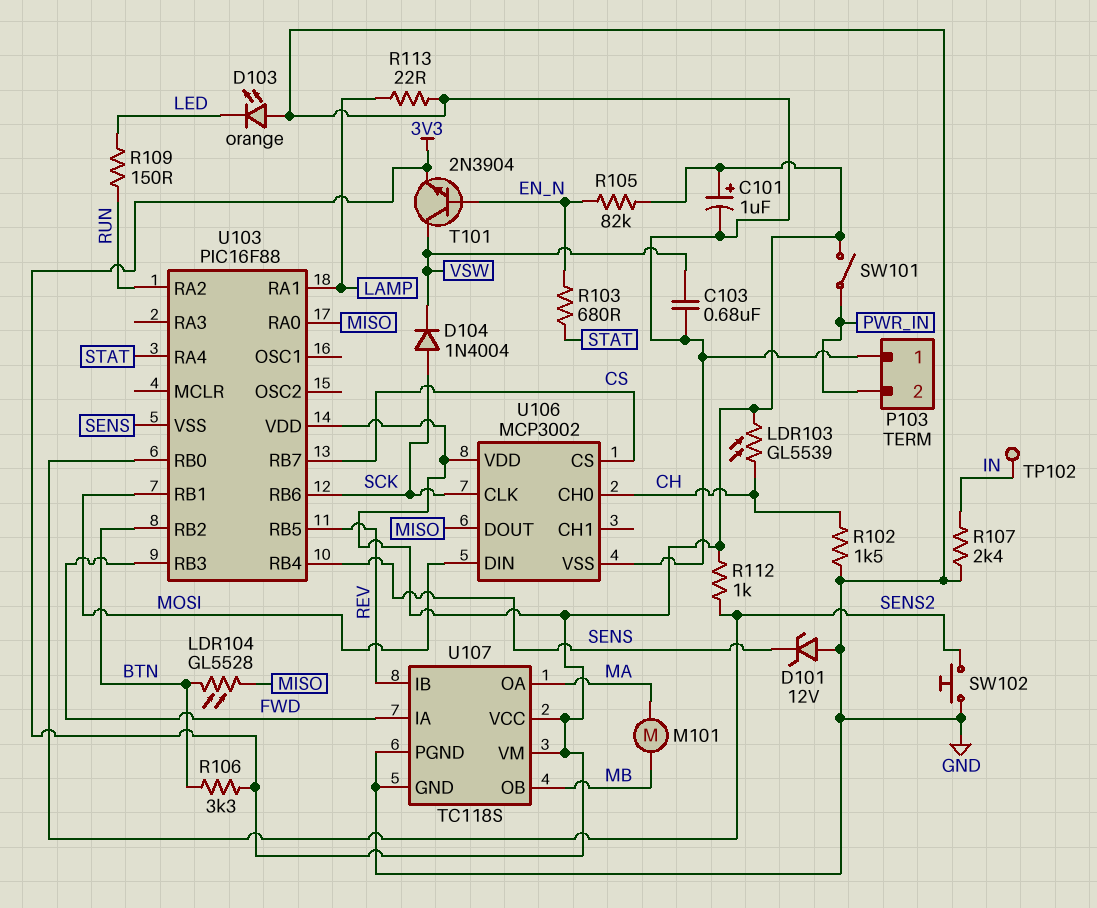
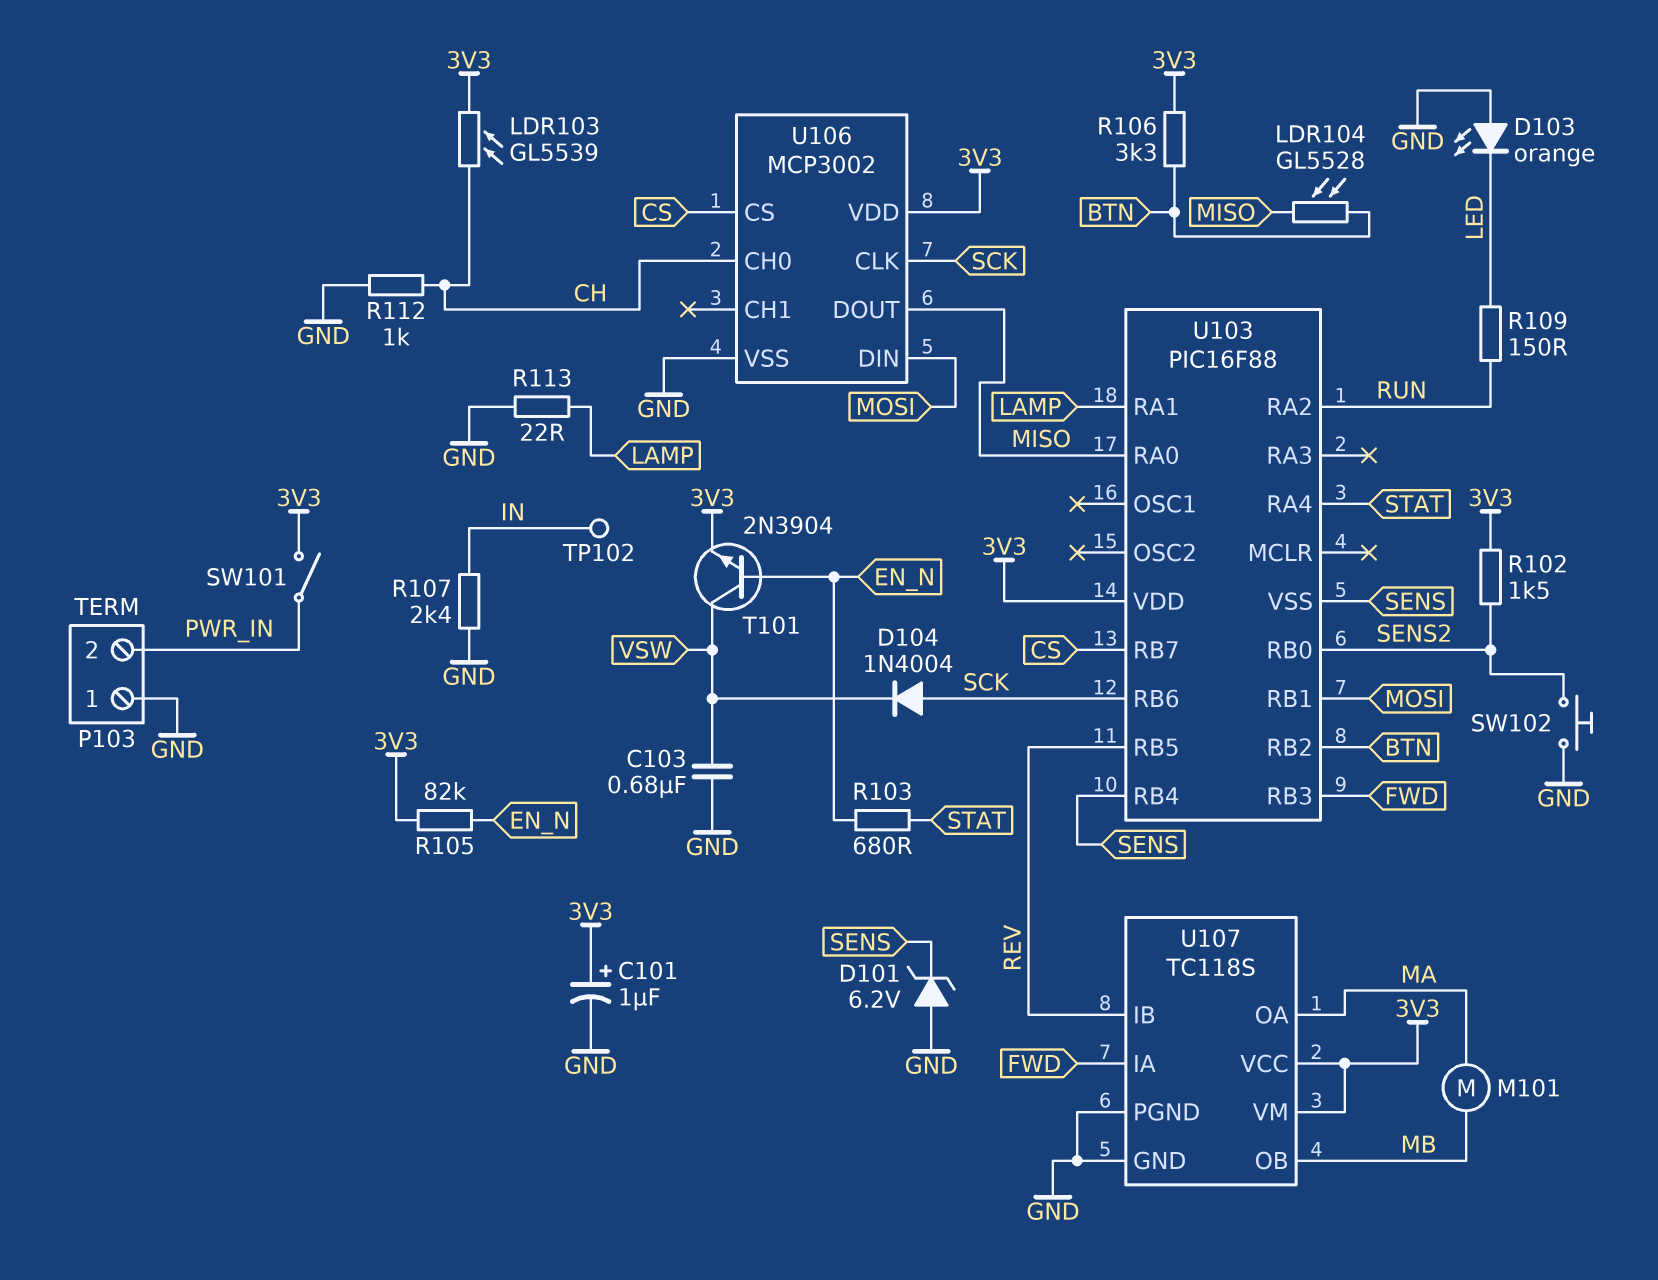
D101: zener 12V (A GND, K SENS) -> zener 6.2V (A GND, K SENS)
R102: 1.5k (CH, GND) -> 1.5k (3V3, SENS2)
R112: 1k (3V3, SENS2) -> 1k (CH, GND)

